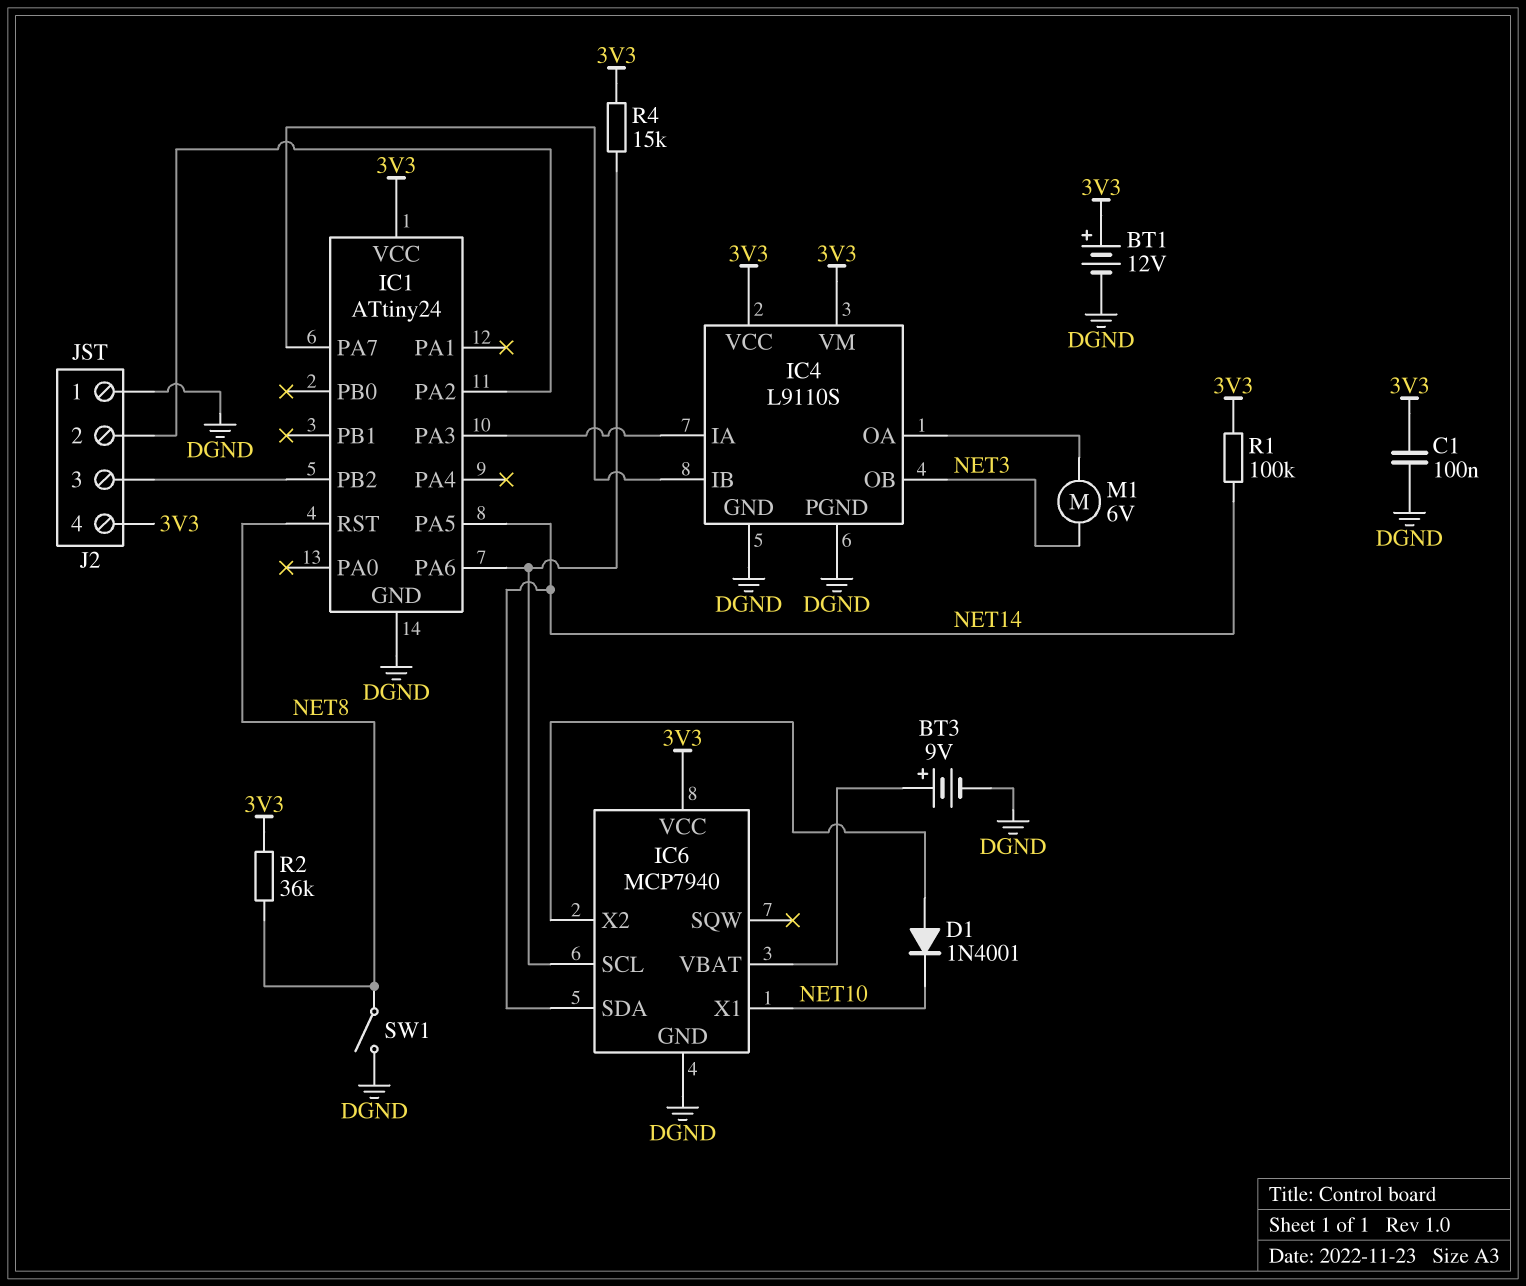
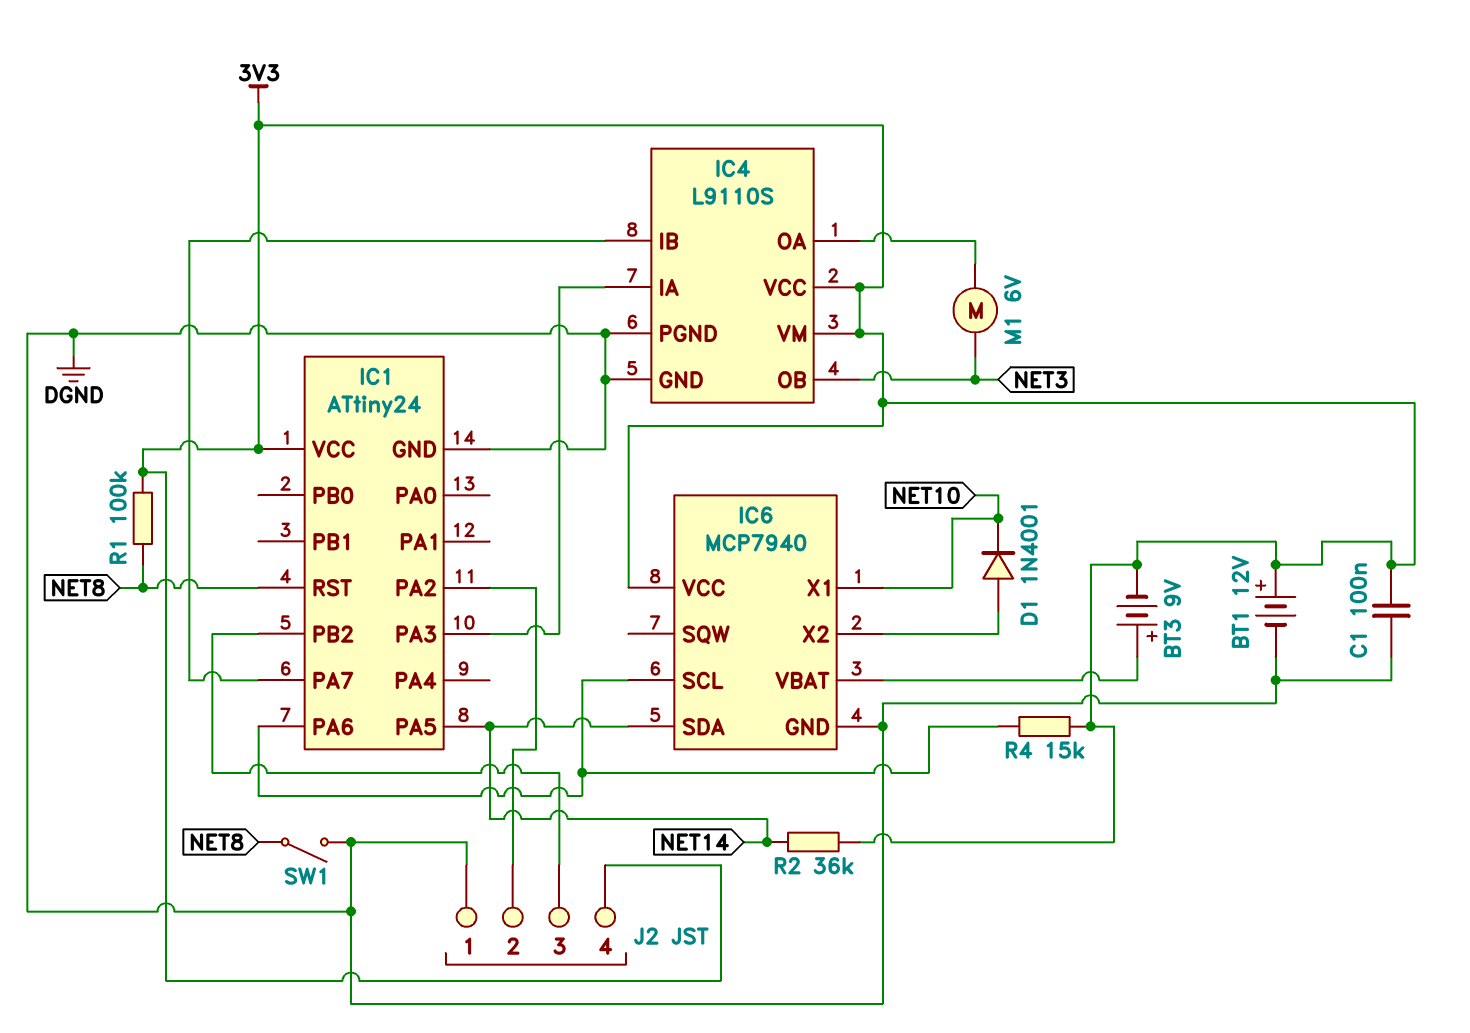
BT3: 9V (plus IC6/VBAT, minus DGND) -> 9V (plus IC6/VBAT, minus 3V3)
R1: 100k (3V3, NET14) -> 100k (3V3, NET8)
R2: 36k (3V3, NET8) -> 36k (3V3, NET14)

